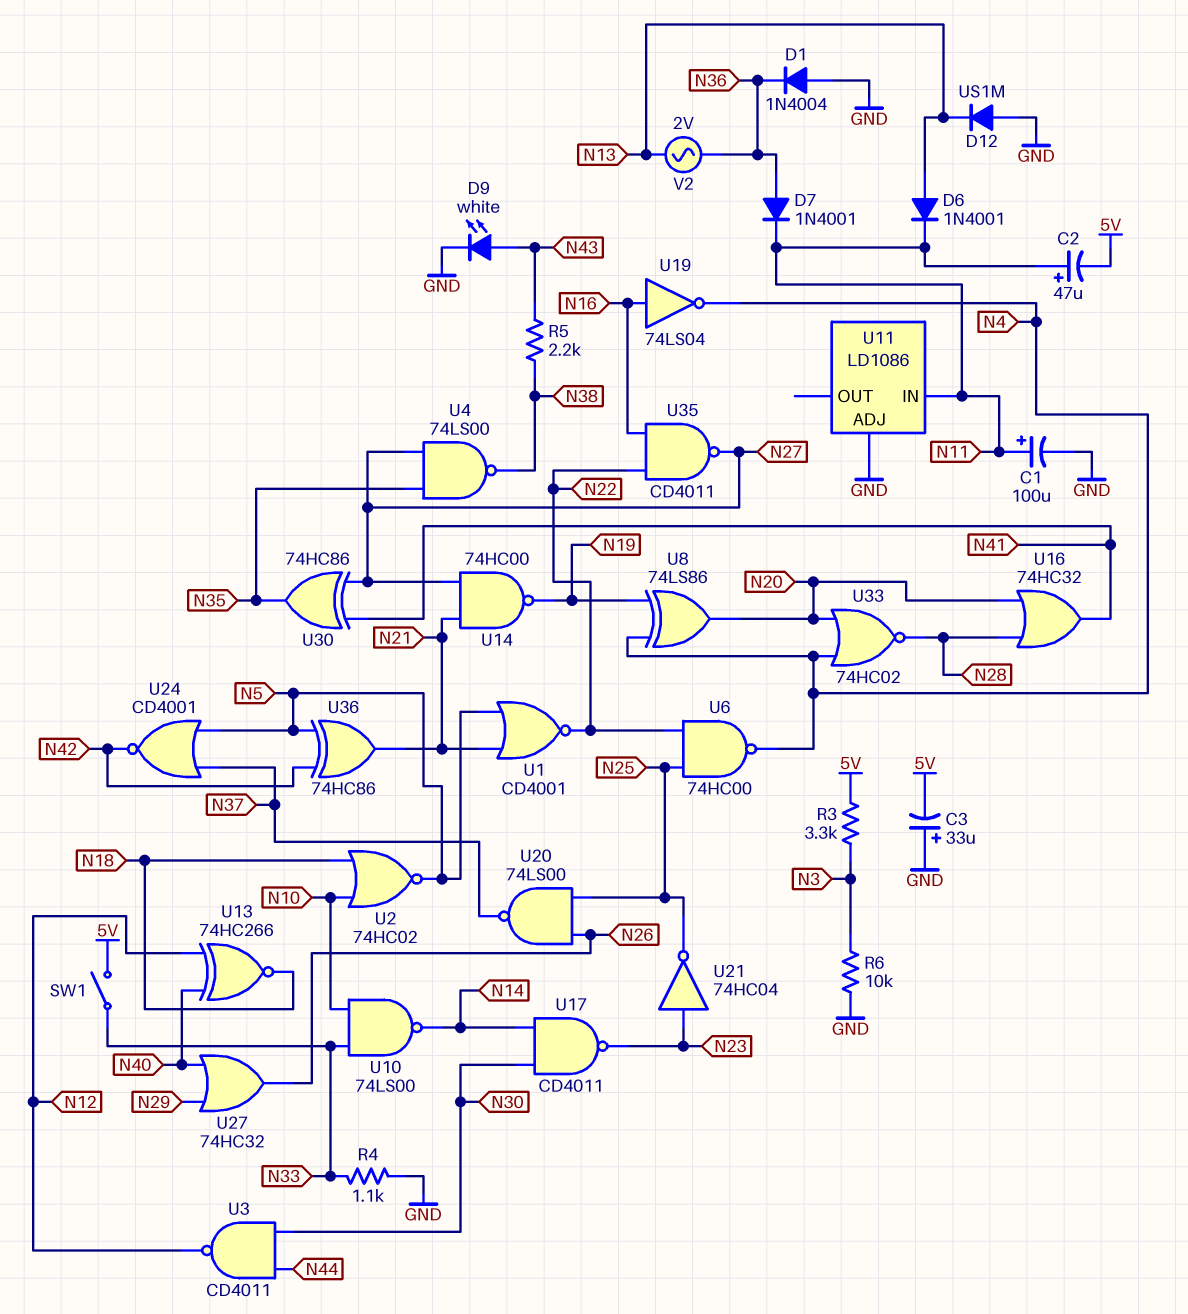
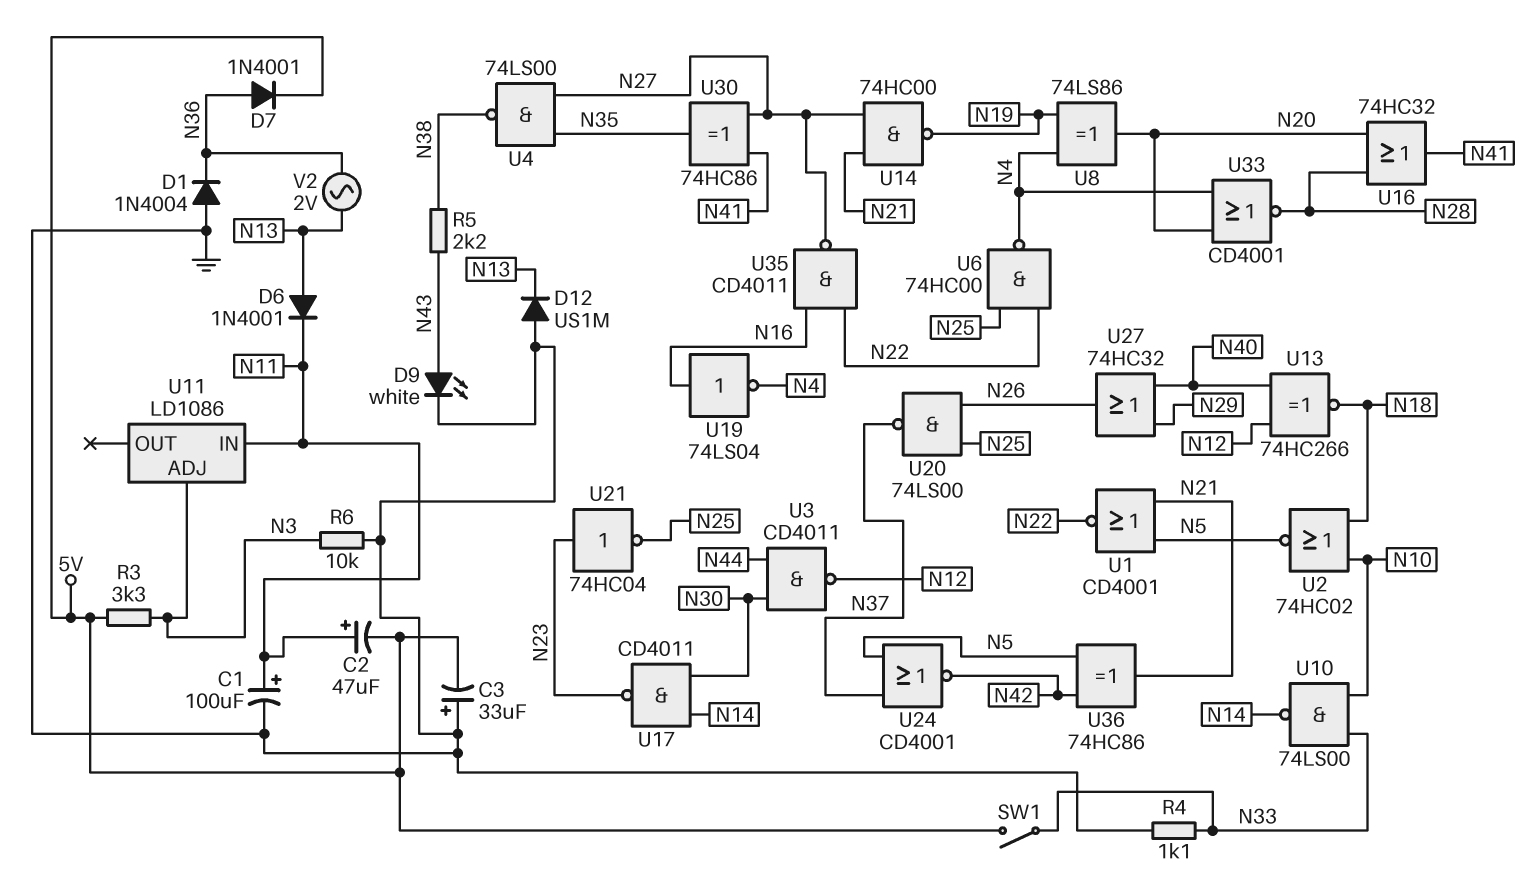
D7: diode 1N4001 (A N36, K N11) -> diode 1N4001 (A N36, K 5V)
U11 pin ADJ: GND -> N3
U33: NOR 74HC02 (in N4, in N20, out N28) -> NOR CD4001 (in N4, in N20, out N28)

